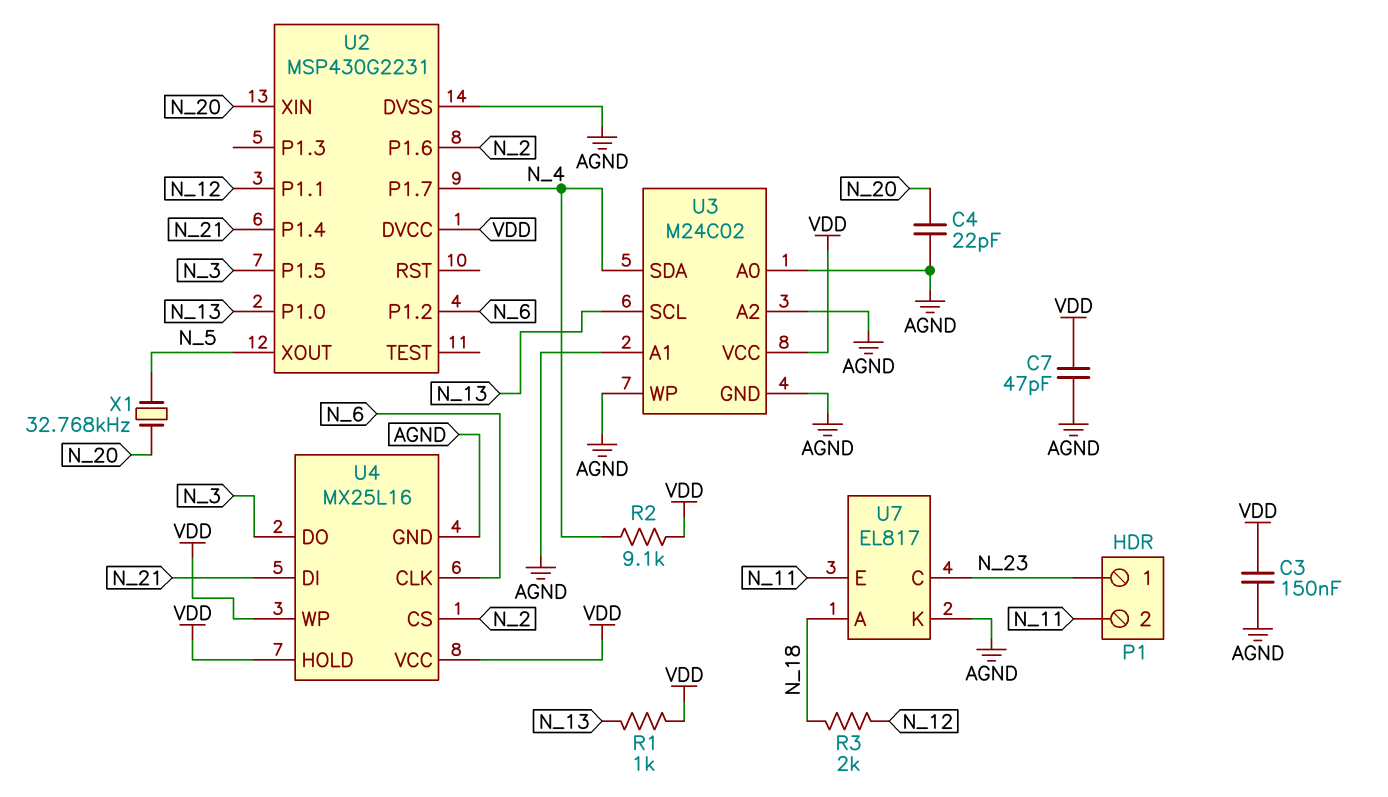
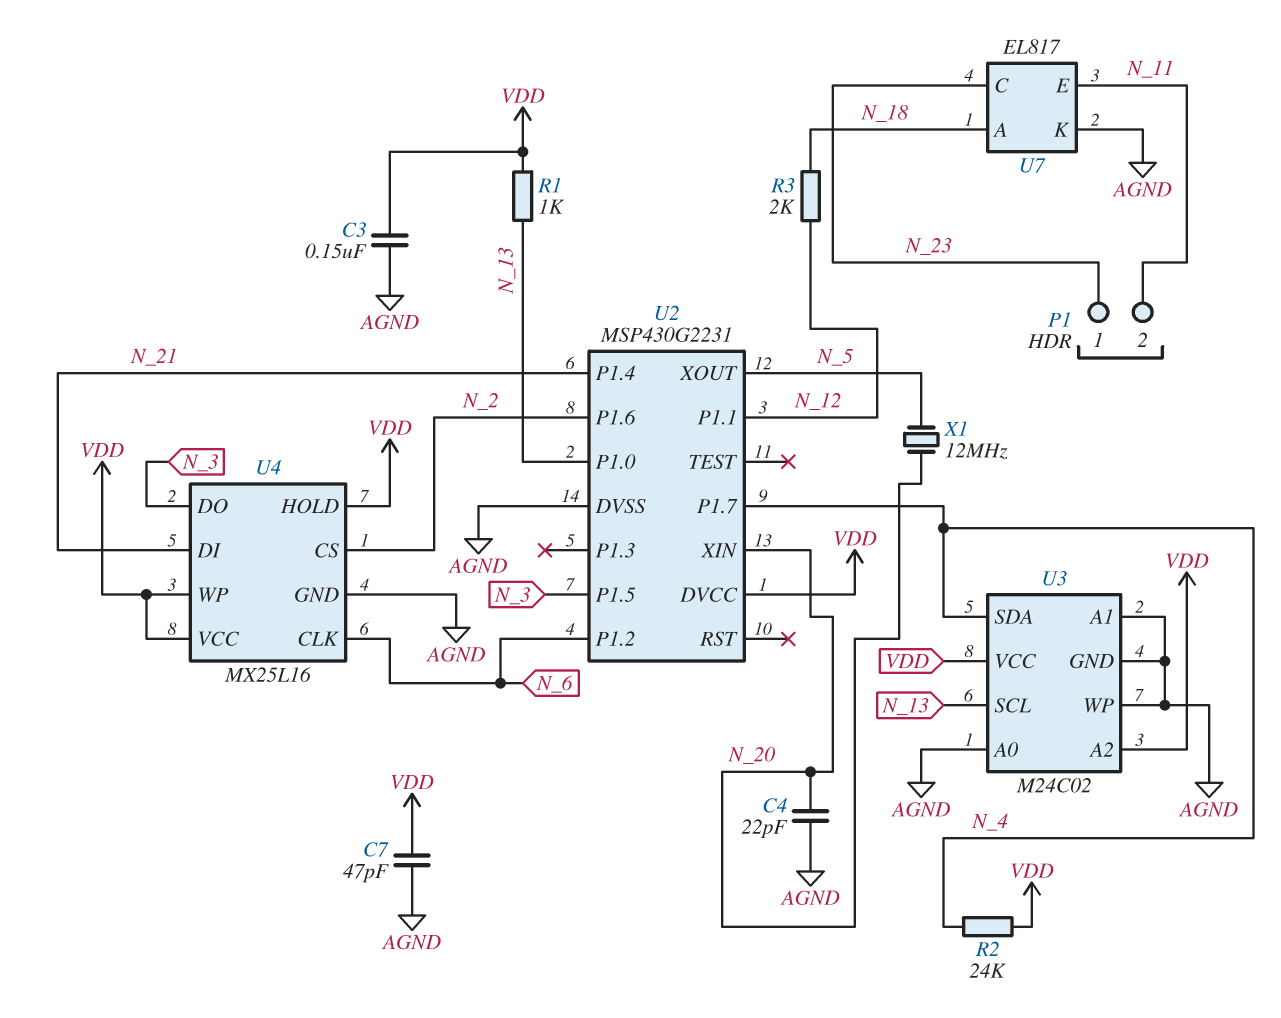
R2: 9.1k (N_4, VDD) -> 24k (N_4, VDD)
U3 pin A2: AGND -> VDD
X1: 32.768kHz (N_5, N_20) -> 12MHz (N_5, N_20)

